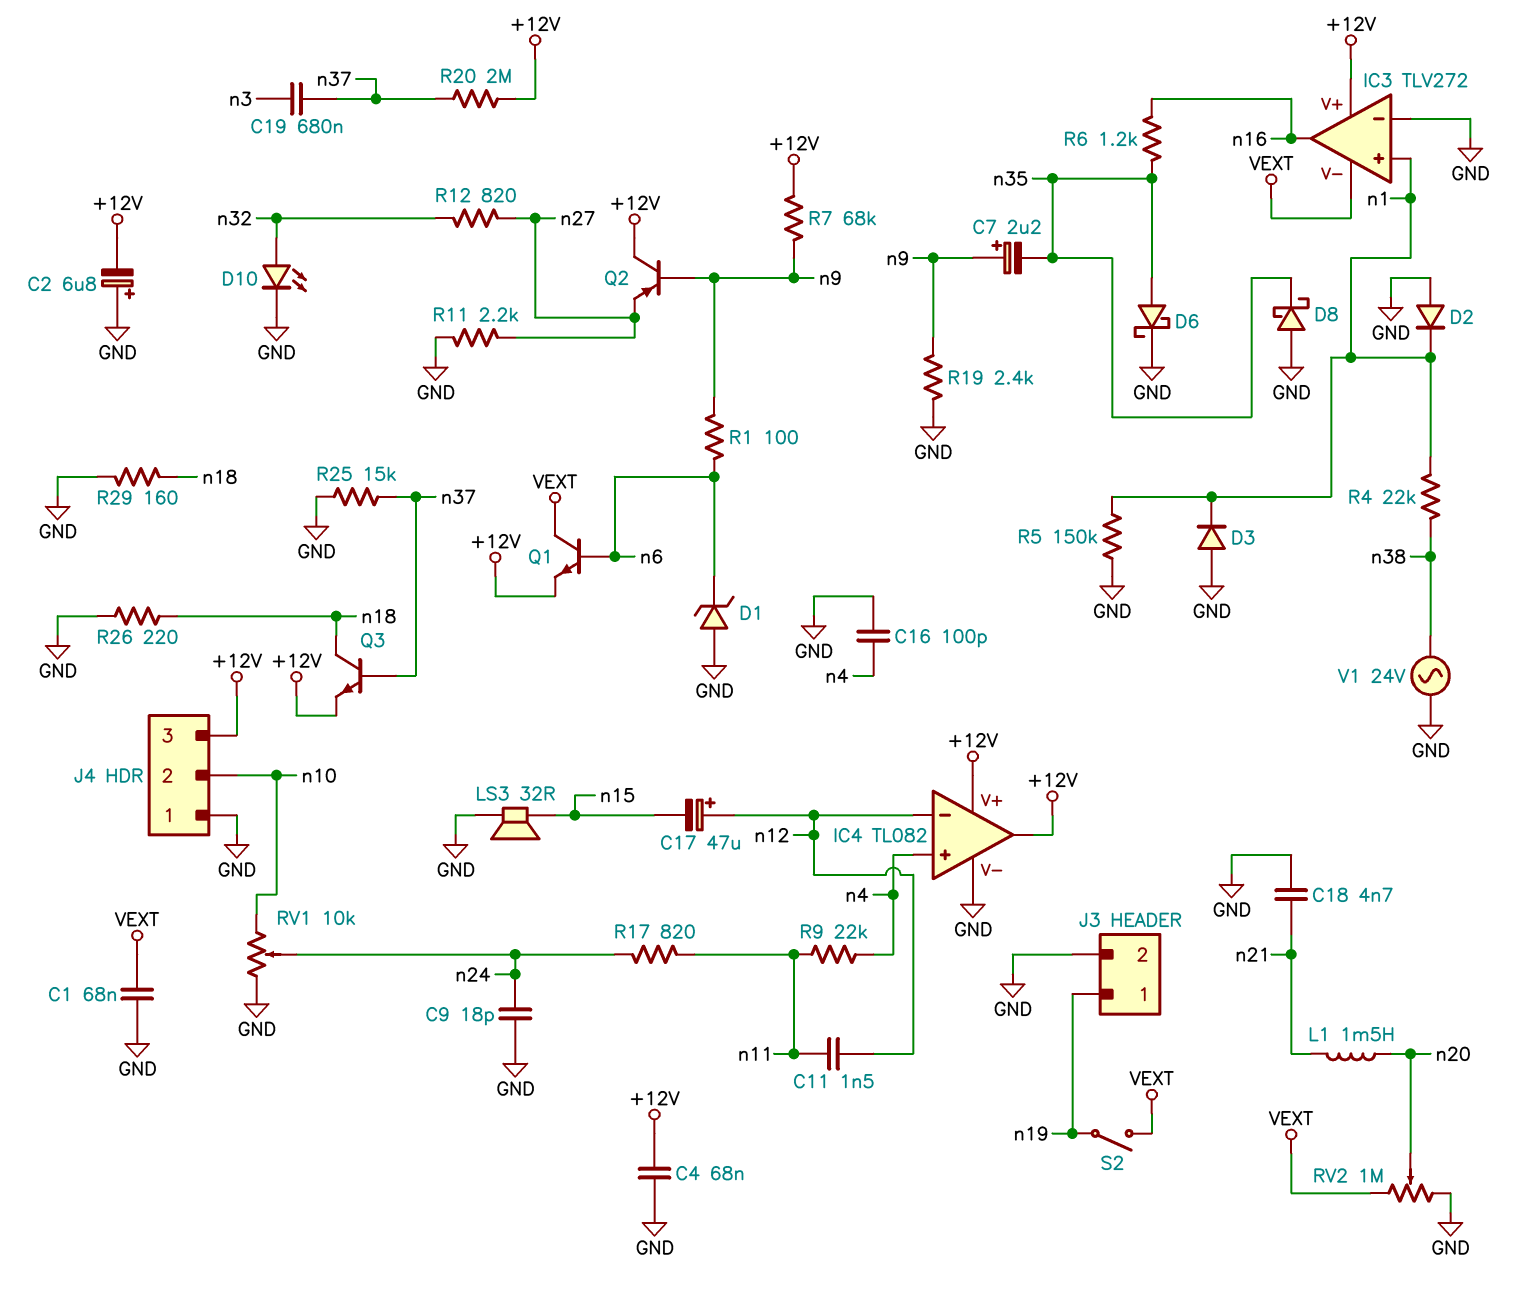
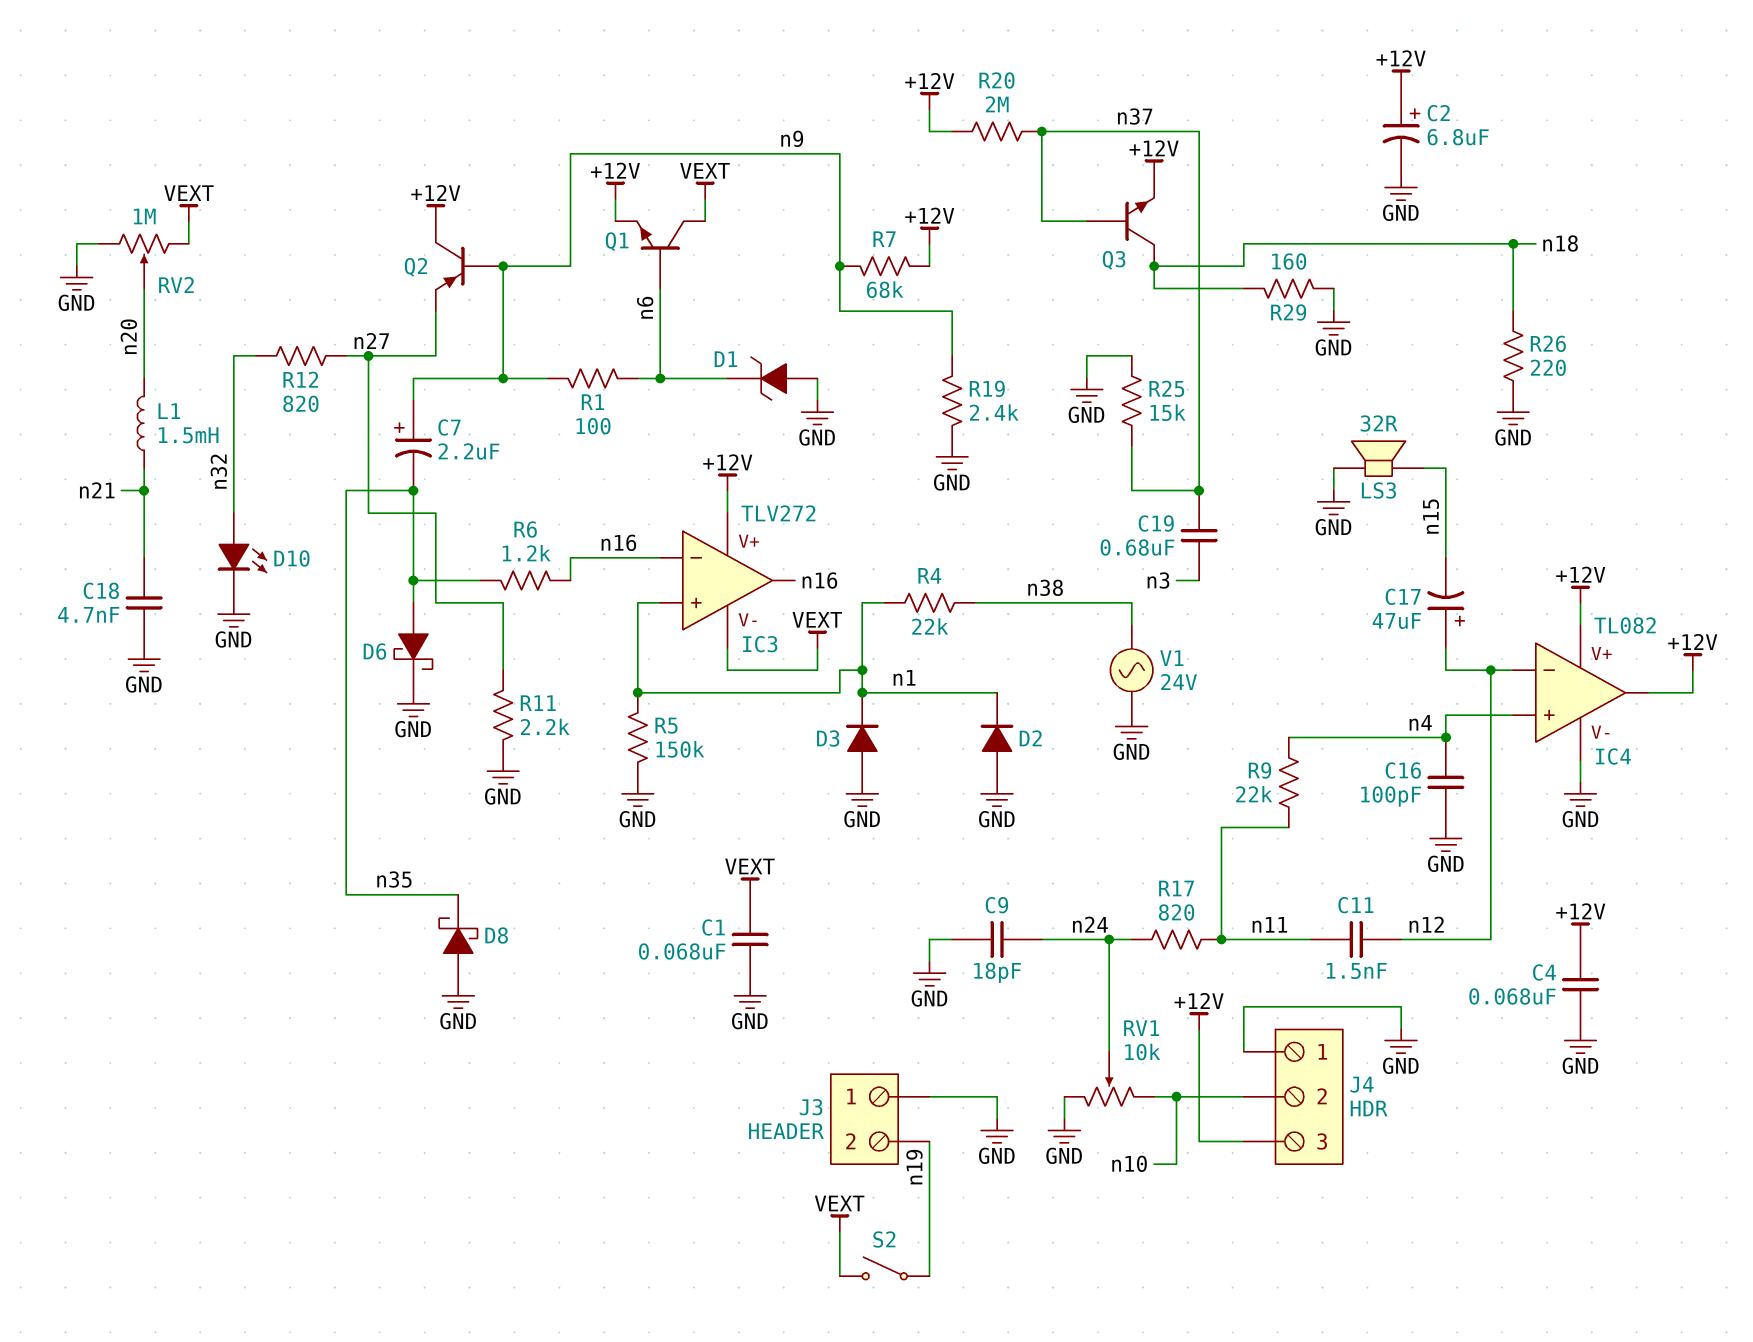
C2: 6.8uF (plus GND, minus +12V) -> 6.8uF (plus +12V, minus GND)
IC3 pin in-: GND -> n16
J3 pin 1: n19 -> GND
J3 pin 2: GND -> n19

